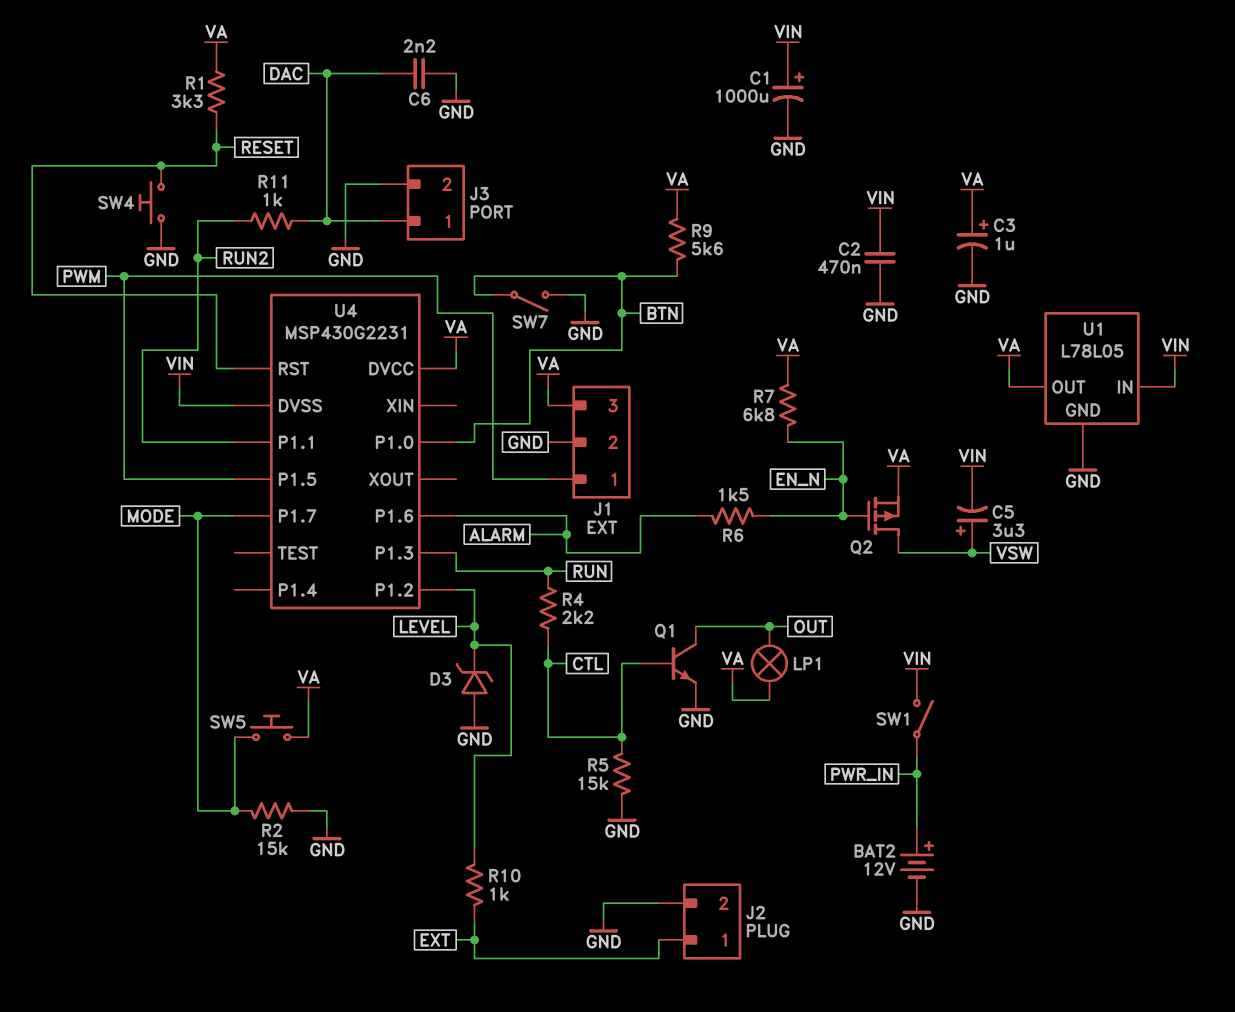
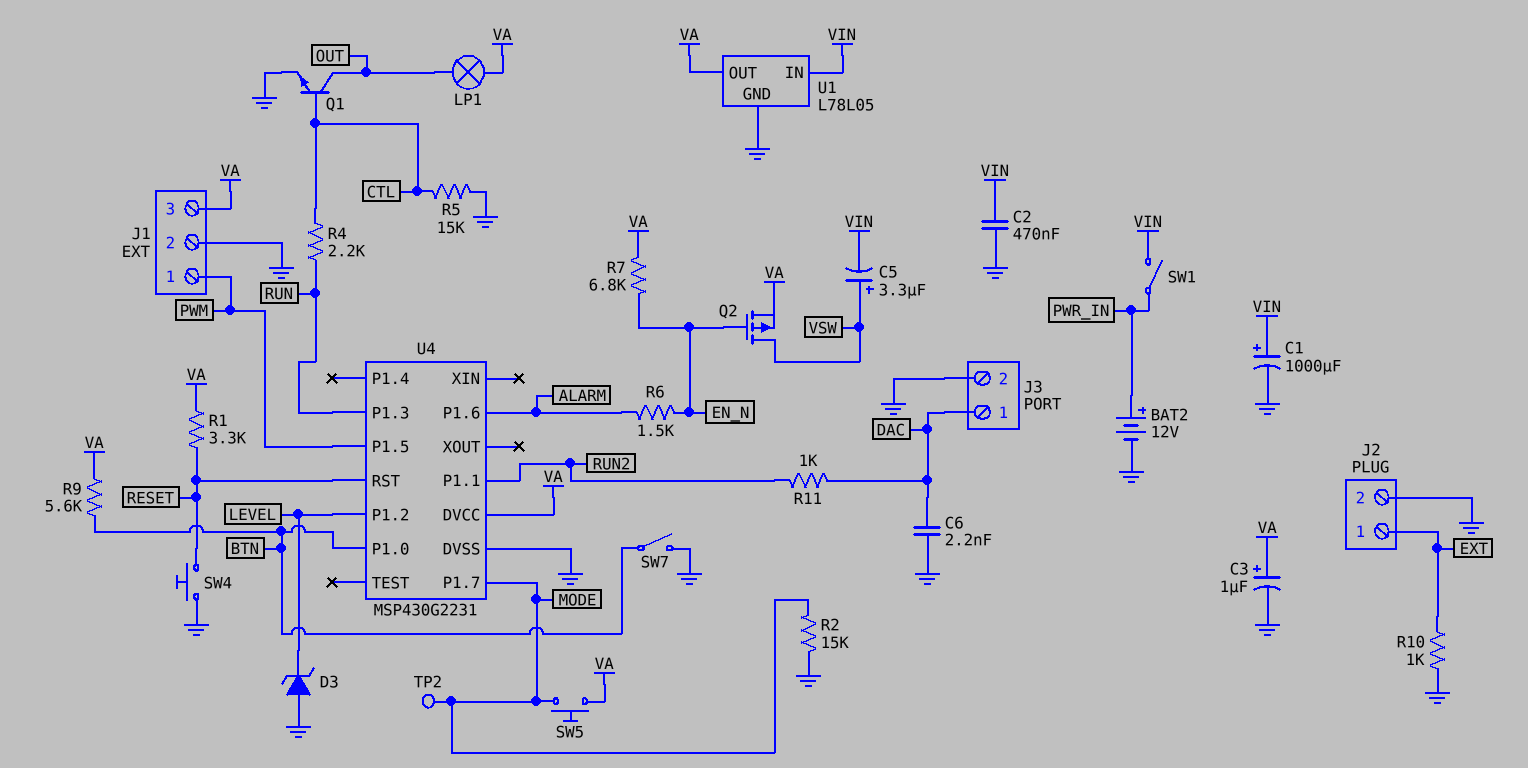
R10: 1k (EXT, LEVEL) -> 1k (EXT, GND)
TP2: none -> test point (MODE)
U4 pin DVSS: VIN -> GND

